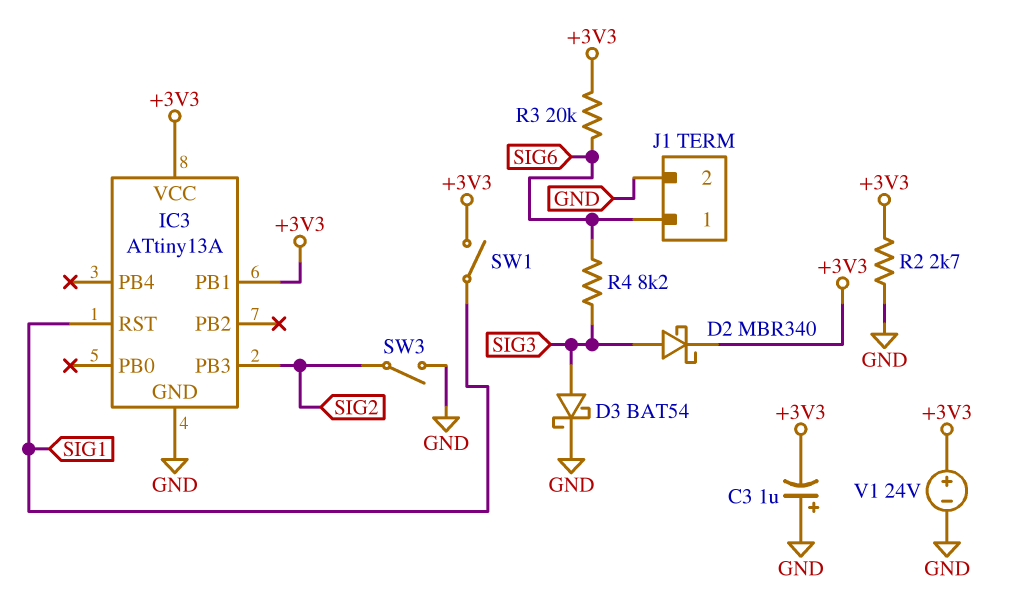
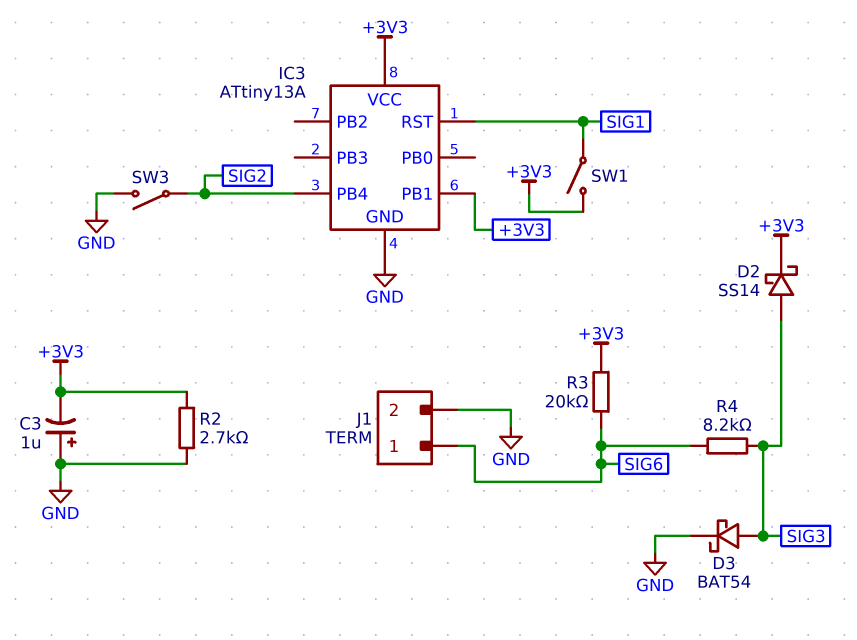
D2: schottky MBR340 (A SIG3, K +3V3) -> schottky SS14 (A SIG3, K +3V3)
IC3 pin PB3: SIG2 -> none
IC3 pin PB4: none -> SIG2
V1: 24V (plus +3V3, minus GND) -> none

